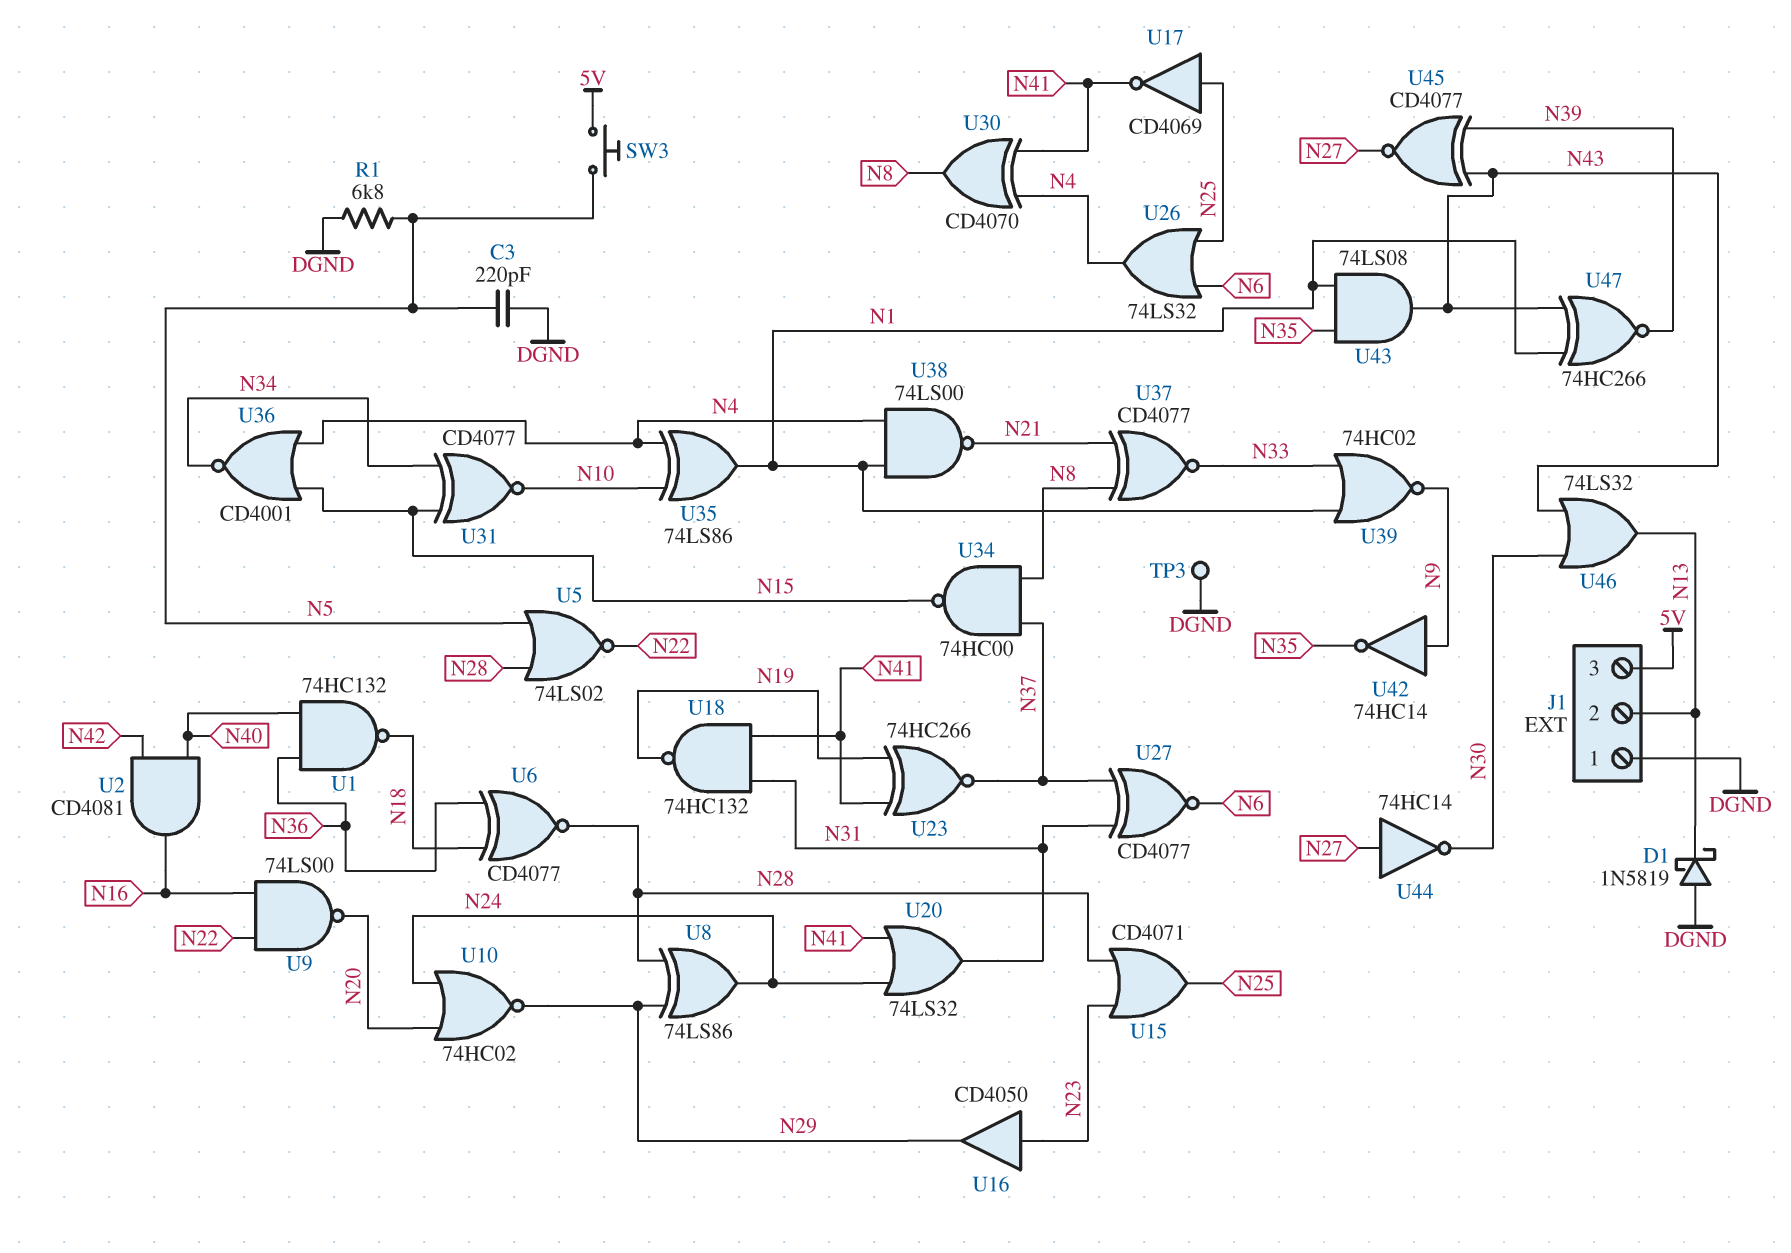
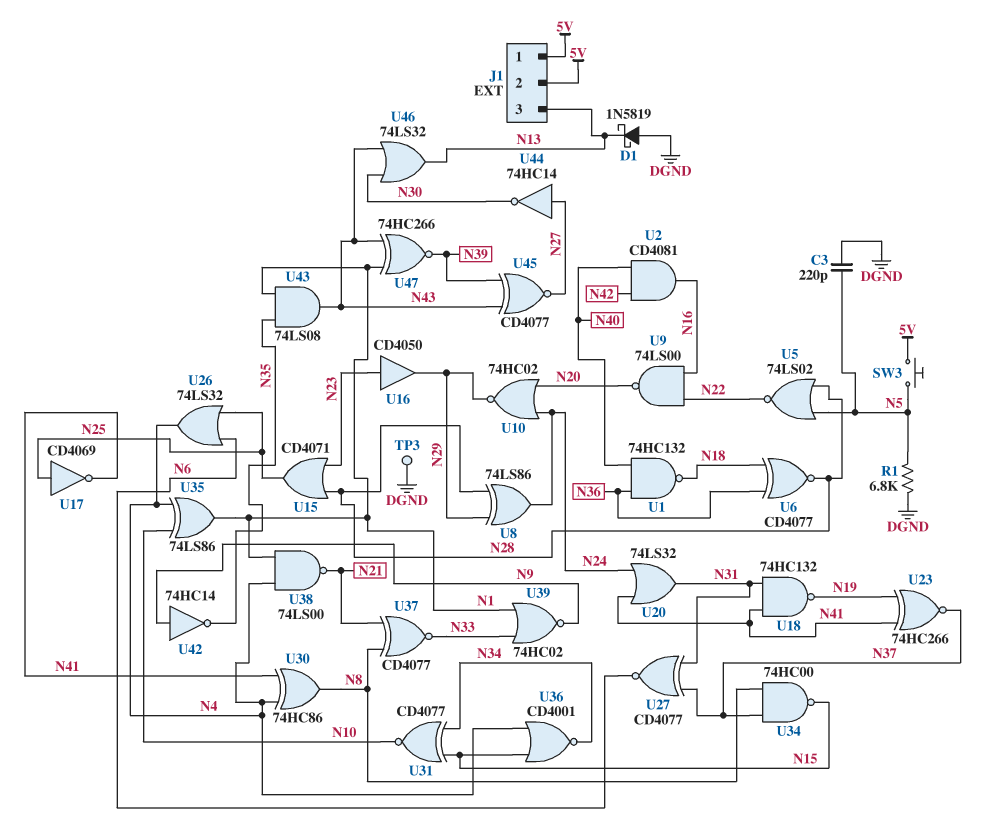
J1 pin 1: DGND -> 5V
J1 pin 2: N13 -> 5V
J1 pin 3: 5V -> N13
U30: XOR CD4070 (in N4, in N41, out N8) -> XOR 74HC86 (in N4, in N41, out N8)

